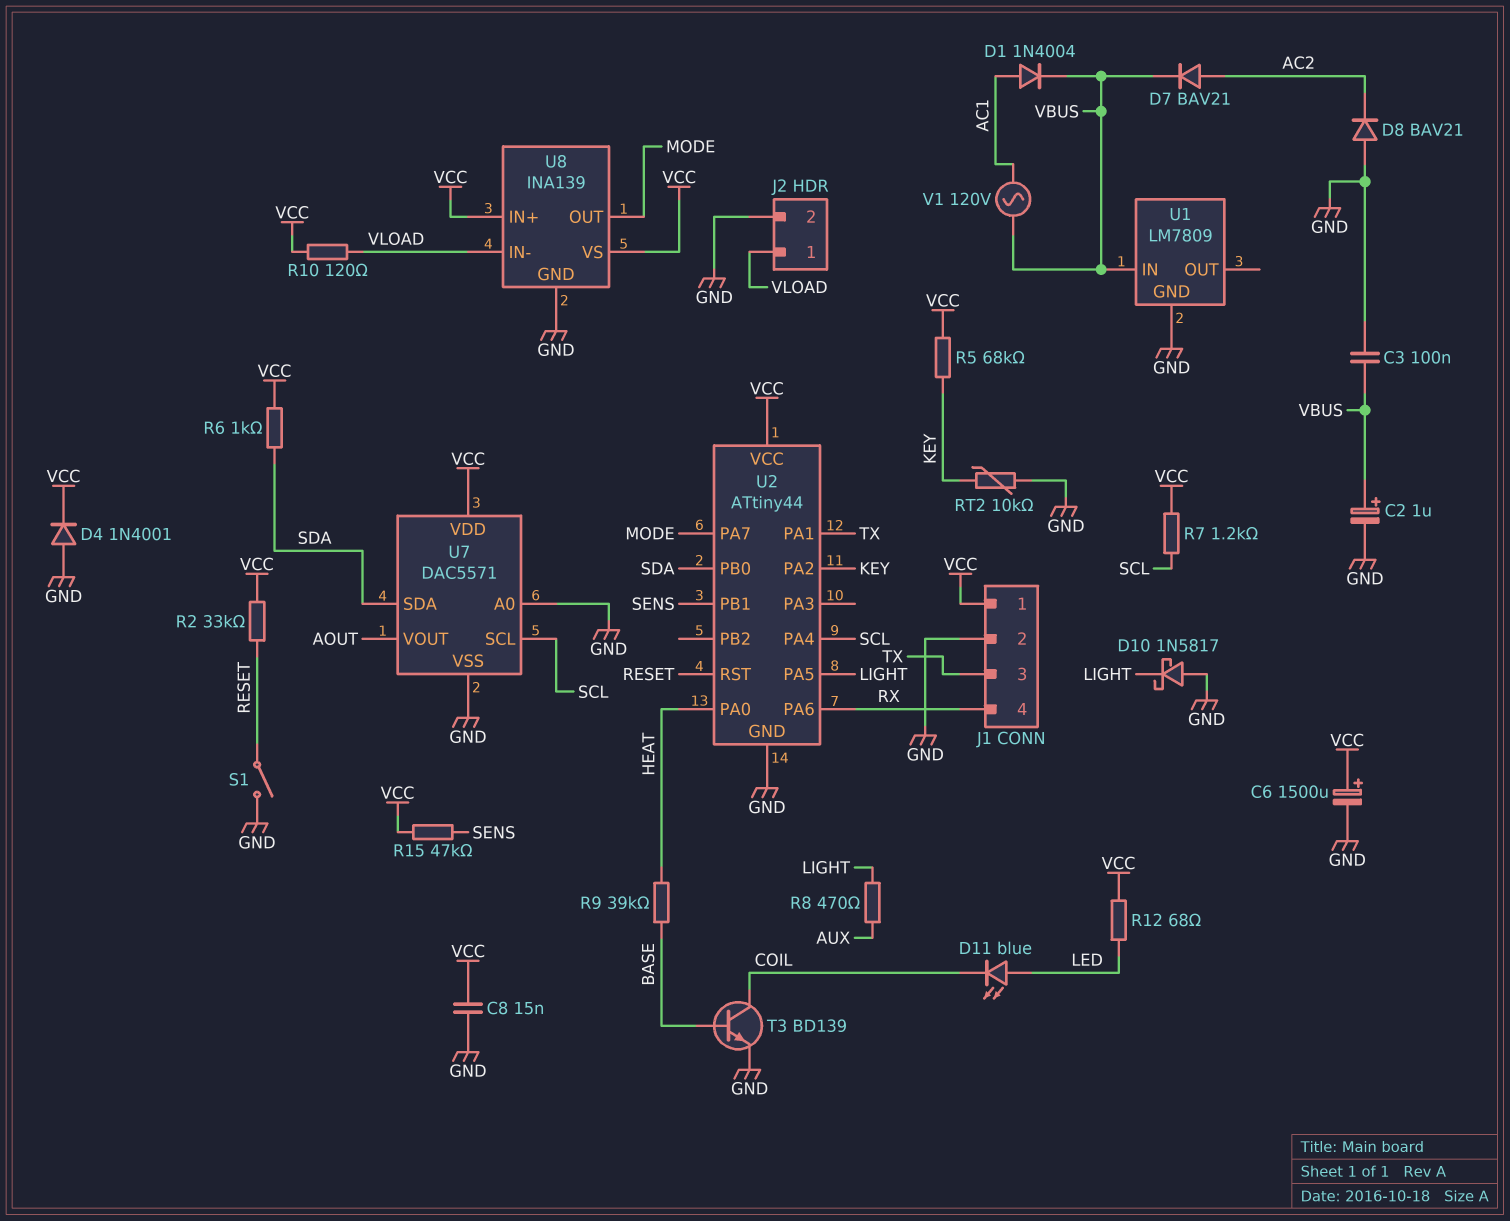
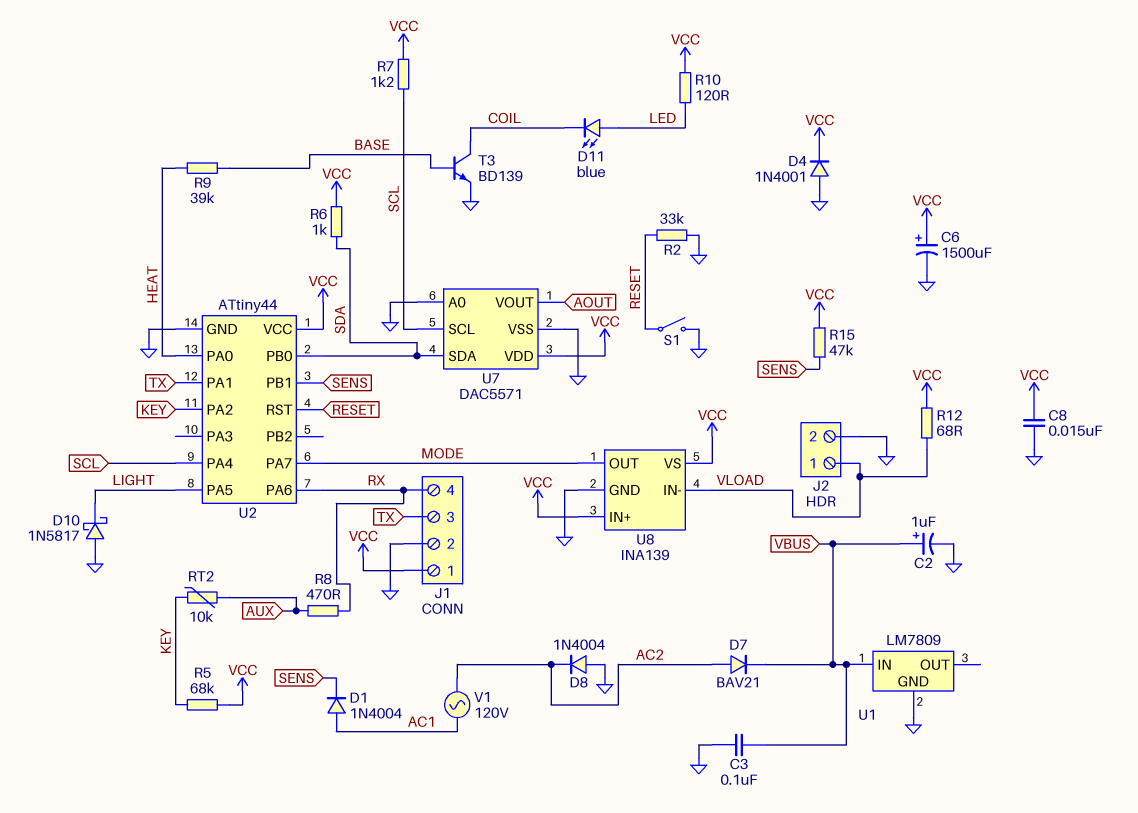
D1: diode 1N4004 (A AC1, K VBUS) -> diode 1N4004 (A AC1, K SENS)
D8: diode BAV21 (A GND, K AC2) -> diode 1N4004 (A GND, K AC2)
R2: 33k (RESET, VCC) -> 33k (GND, RESET)
R8: 470 (AUX, LIGHT) -> 470 (AUX, RX)
R10: 120 (VCC, VLOAD) -> 120 (LED, VCC)
R12: 68 (LED, VCC) -> 68 (VCC, VLOAD)
RT2: 10k (GND, KEY) -> 10k (AUX, KEY)
V1: AC 120V (AC1, VBUS) -> AC 120V (AC1, AC2)

